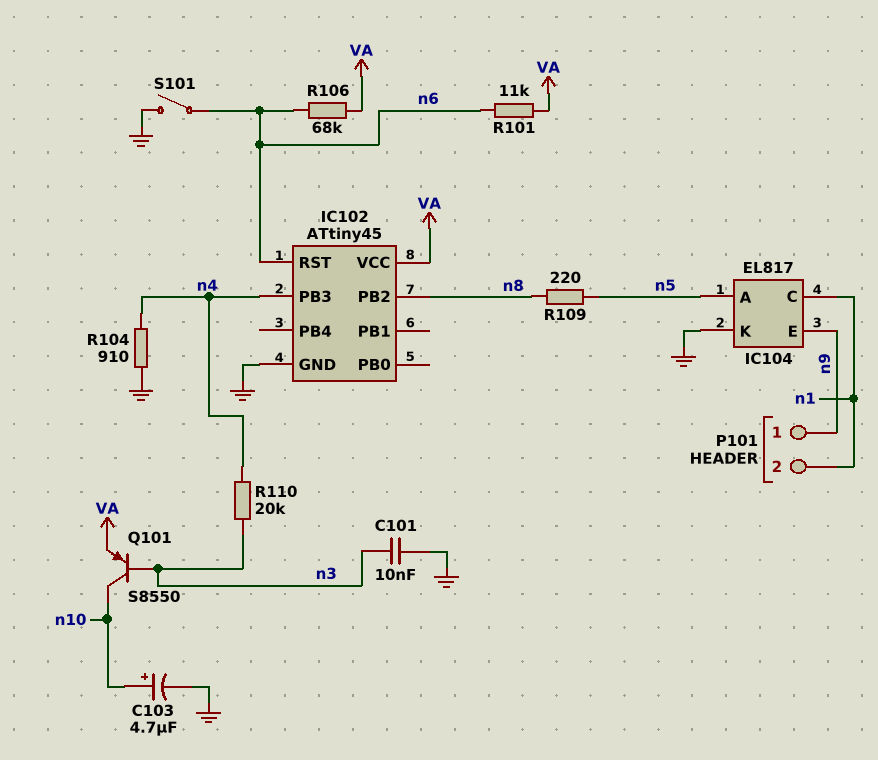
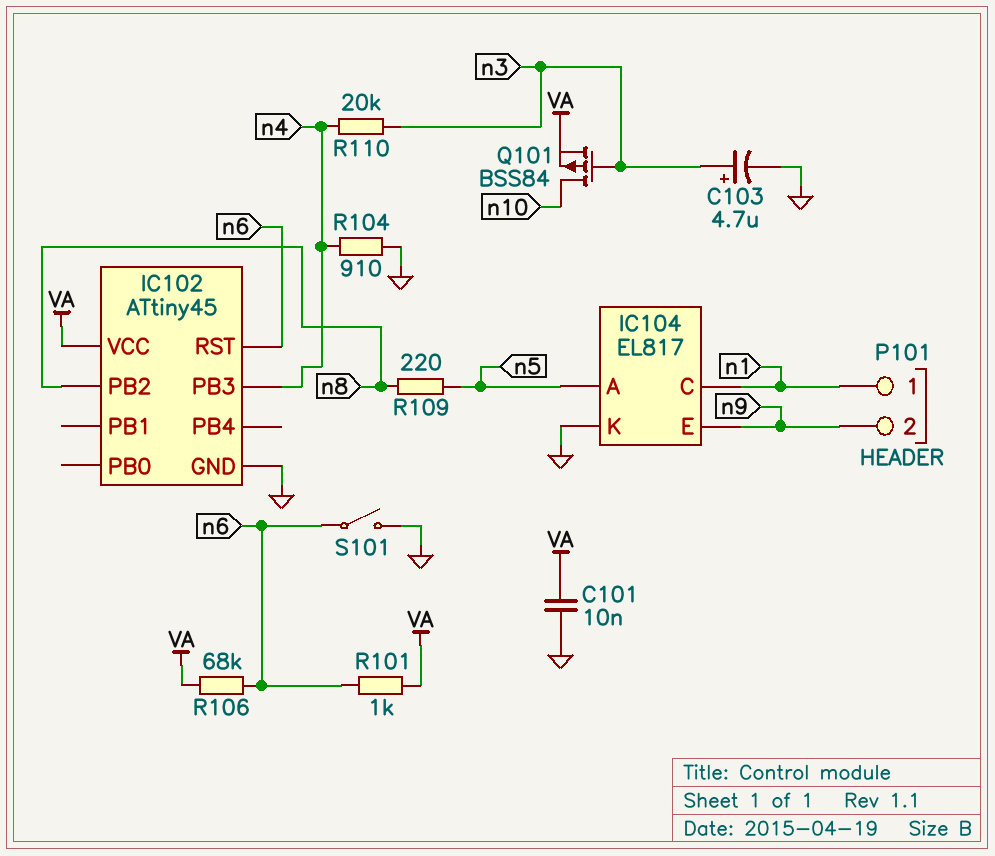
C101: 10nF (GND, n3) -> 10nF (GND, VA)
C103: 4.7uF (plus n10, minus GND) -> 4.7uF (plus n3, minus GND)
P101 pin 1: n9 -> n1
P101 pin 2: n1 -> n9
Q101: PNP S8550 (B n3, C n10, E VA) -> PMOS BSS84 (G n3, D n10, S VA)
R101: 11k (VA, n6) -> 1k (VA, n6)

